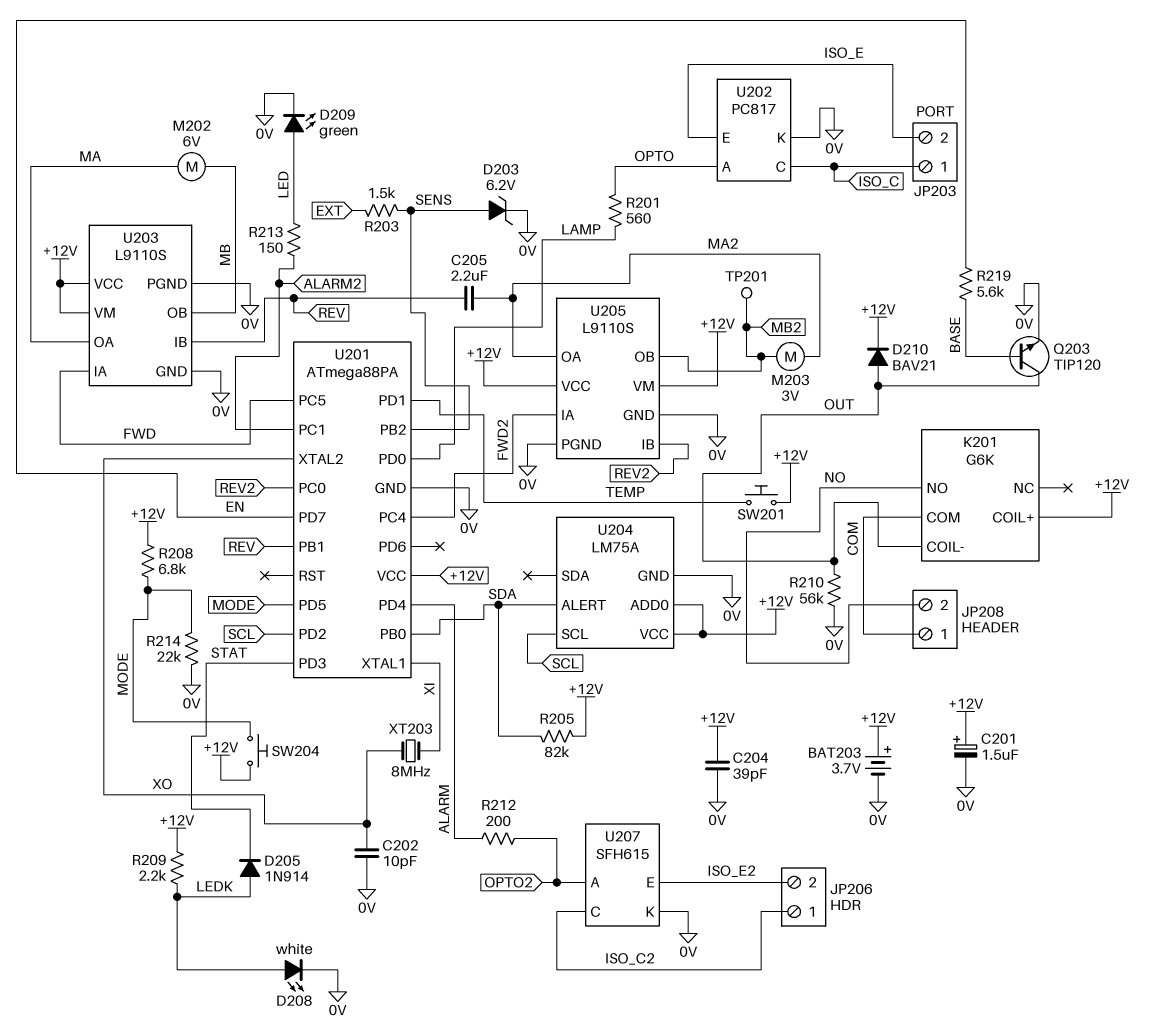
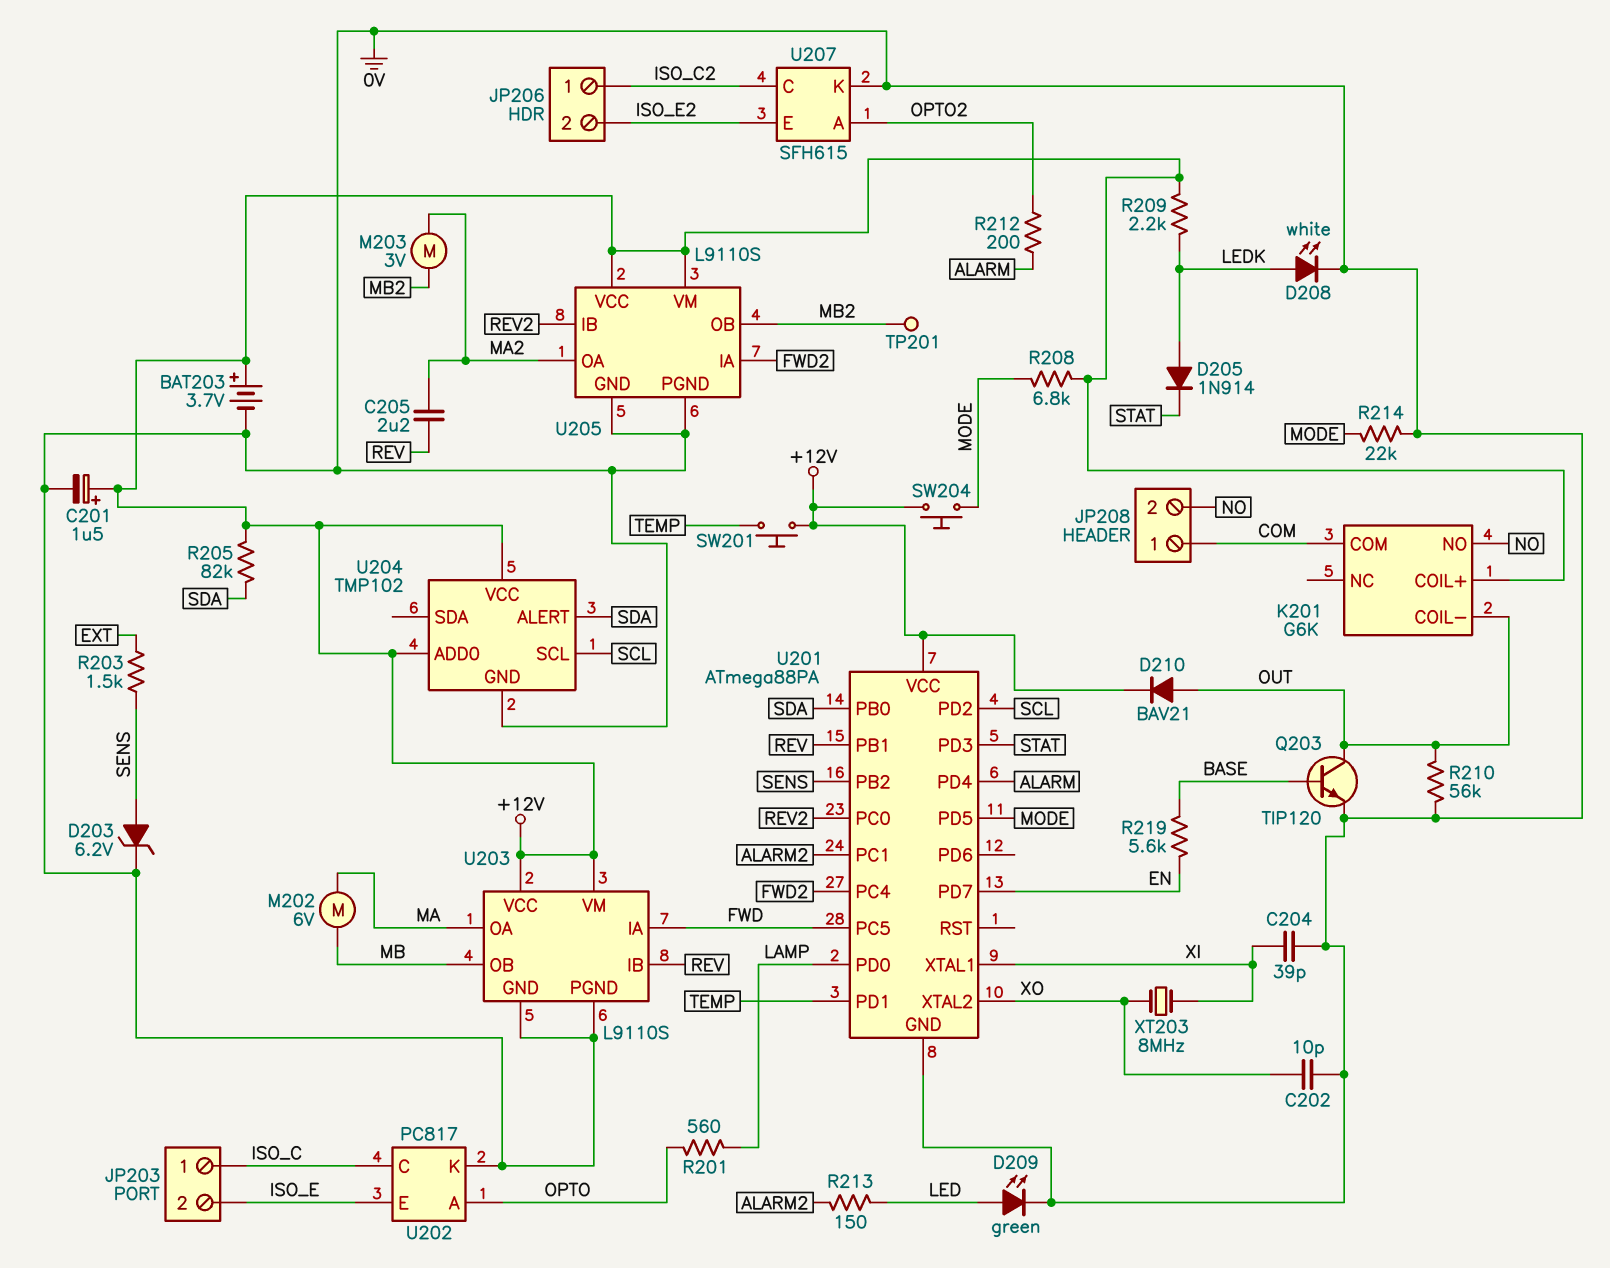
C204: 39pF (+12V, 0V) -> 39pF (0V, XI)
U204: LM75A -> TMP102

